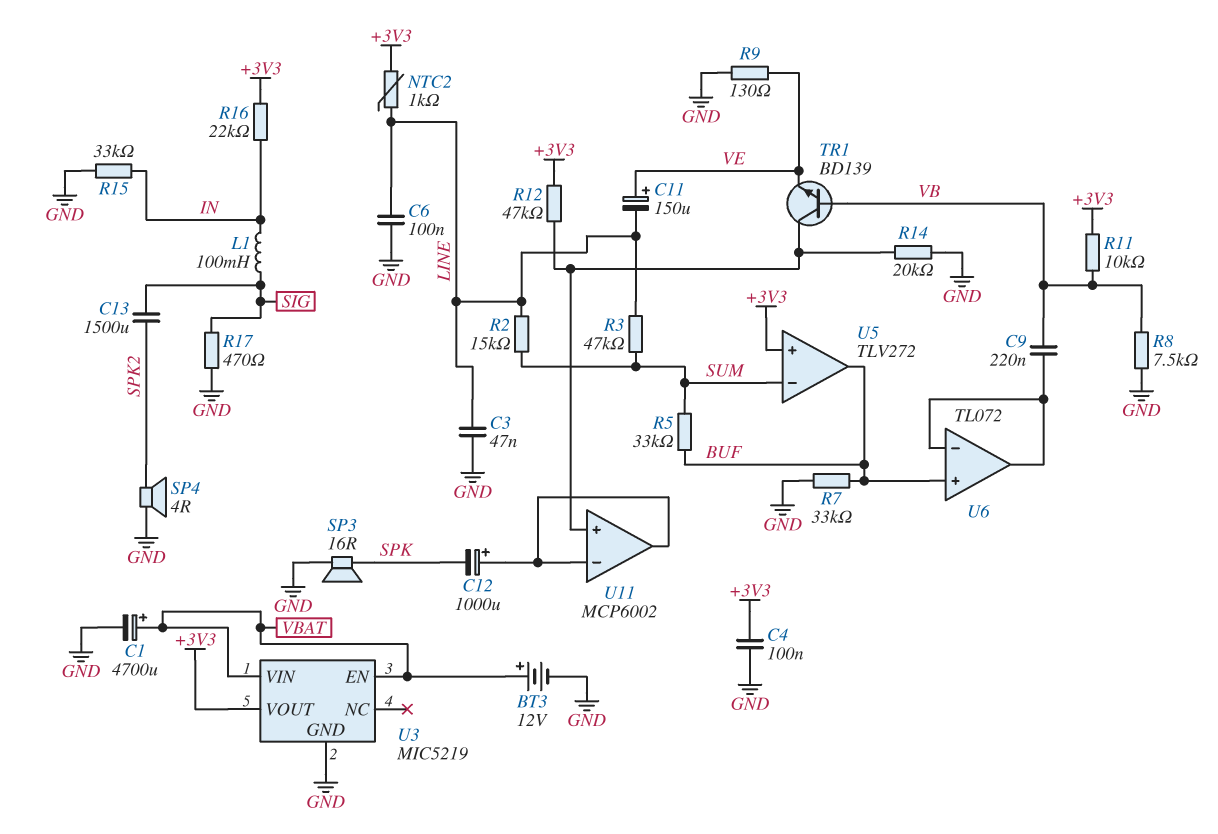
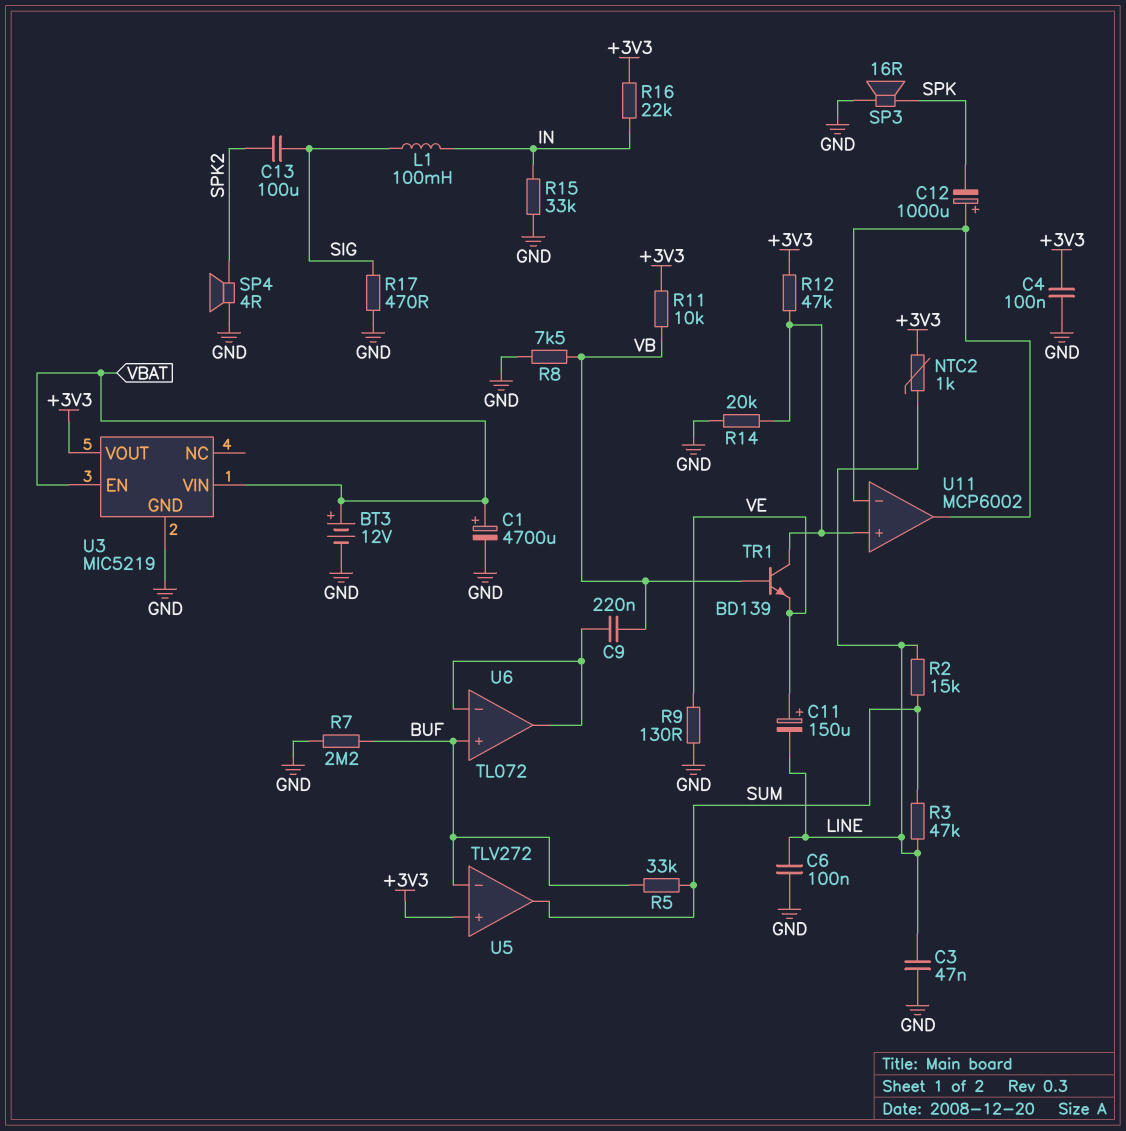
C13: 1500uF (SIG, SPK2) -> 100uF (SIG, SPK2)
R7: 33k (BUF, GND) -> 2.2M (BUF, GND)
U5 pin in-: SUM -> BUF
U5 pin out: BUF -> SUM

